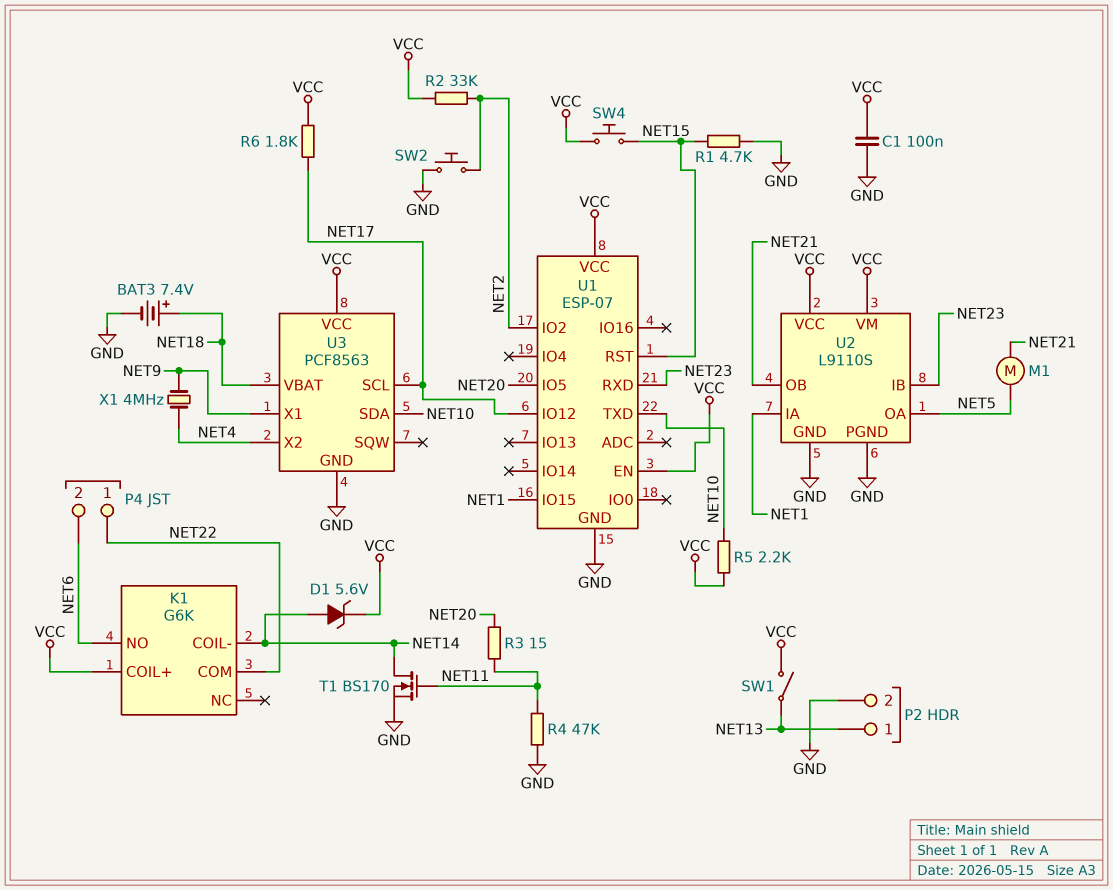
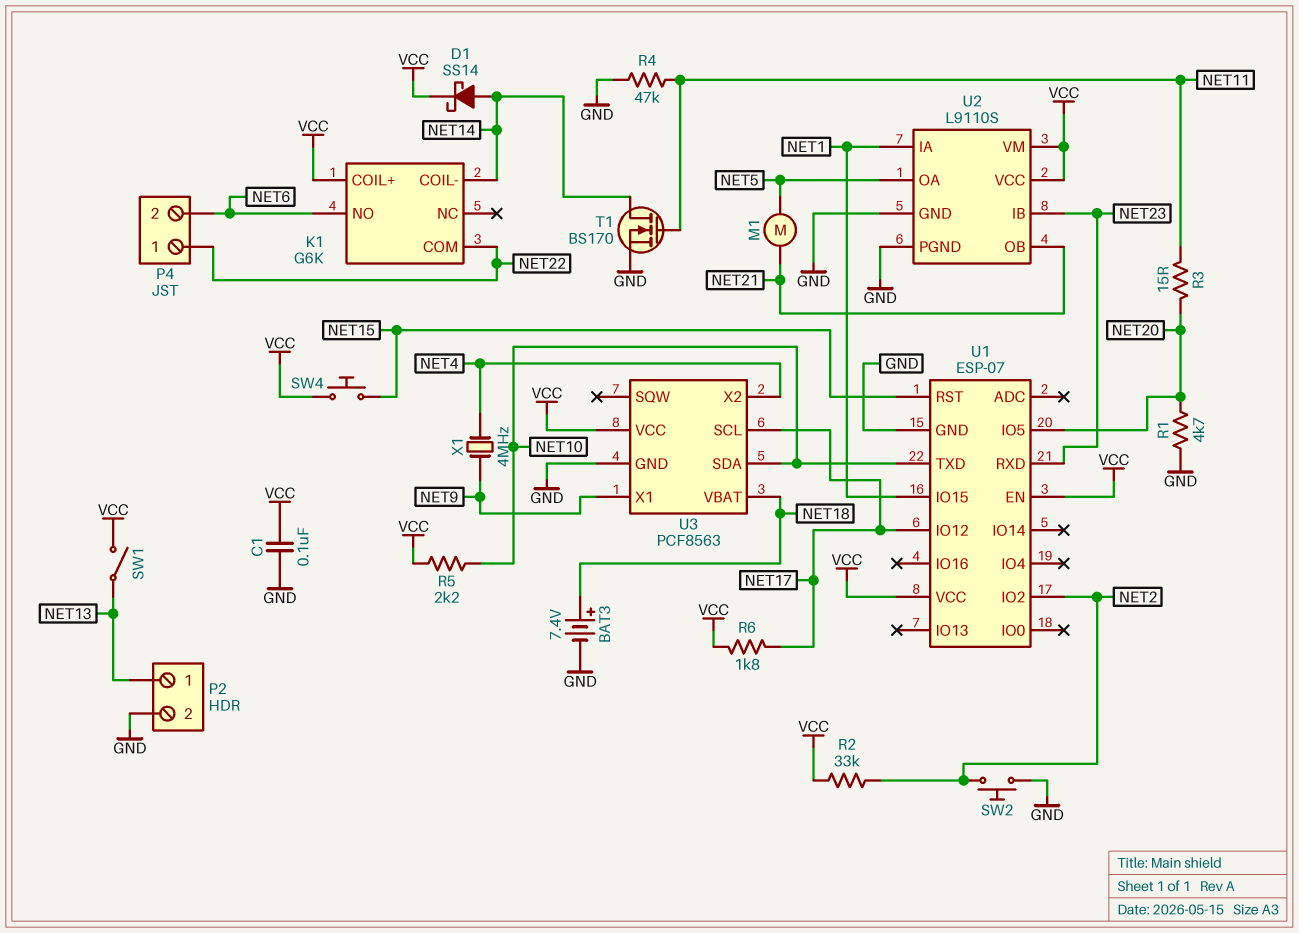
D1: zener 5.6V (A NET14, K VCC) -> schottky SS14 (A NET14, K VCC)
R1: 4.7k (GND, NET15) -> 4.7k (GND, NET20)

